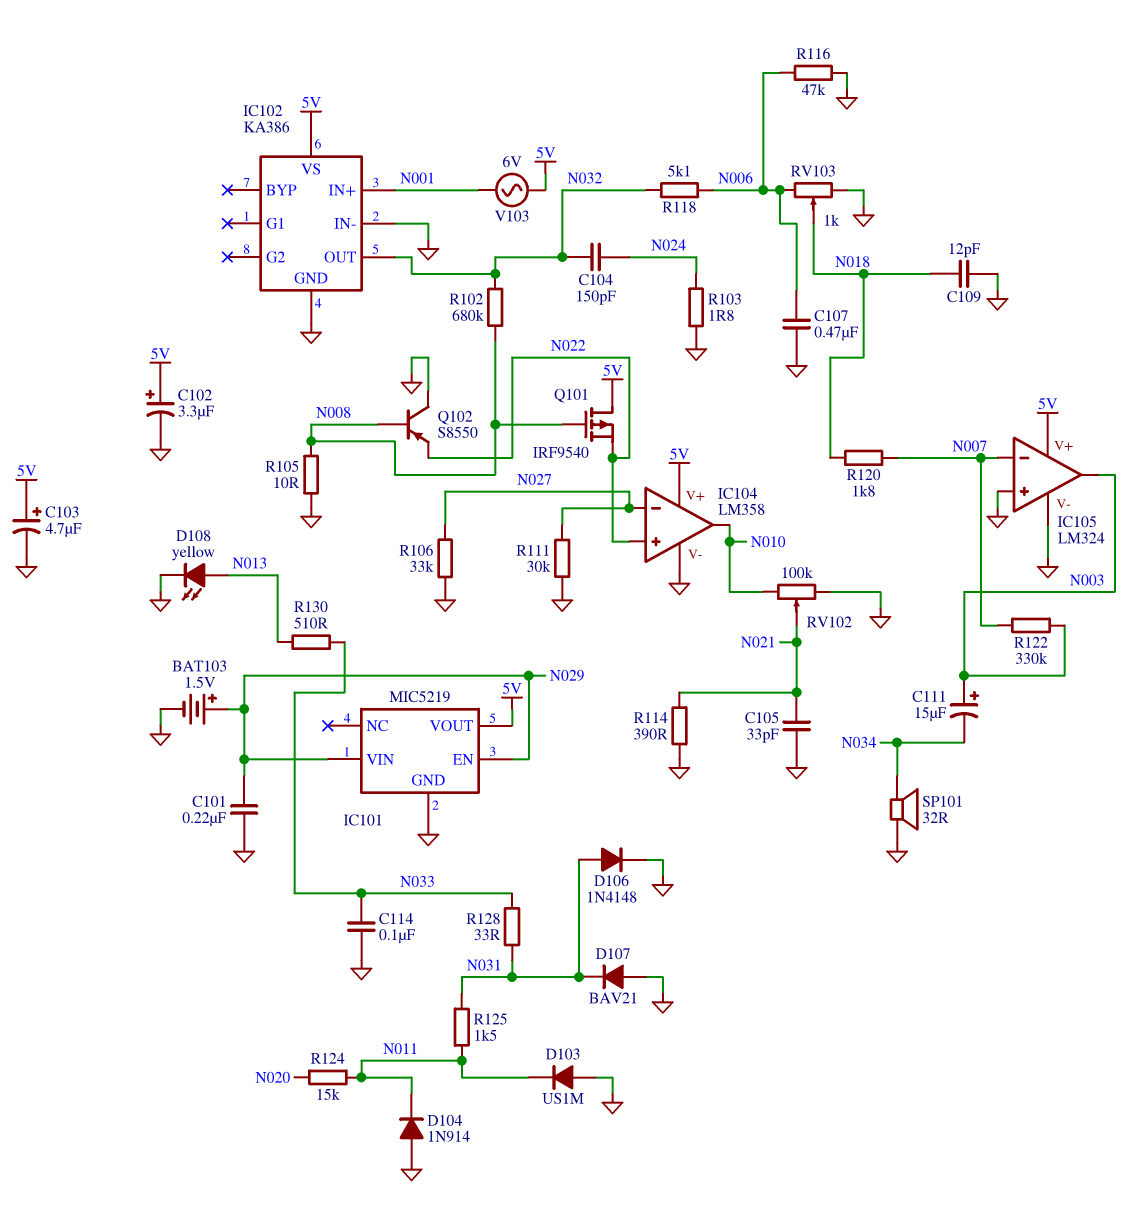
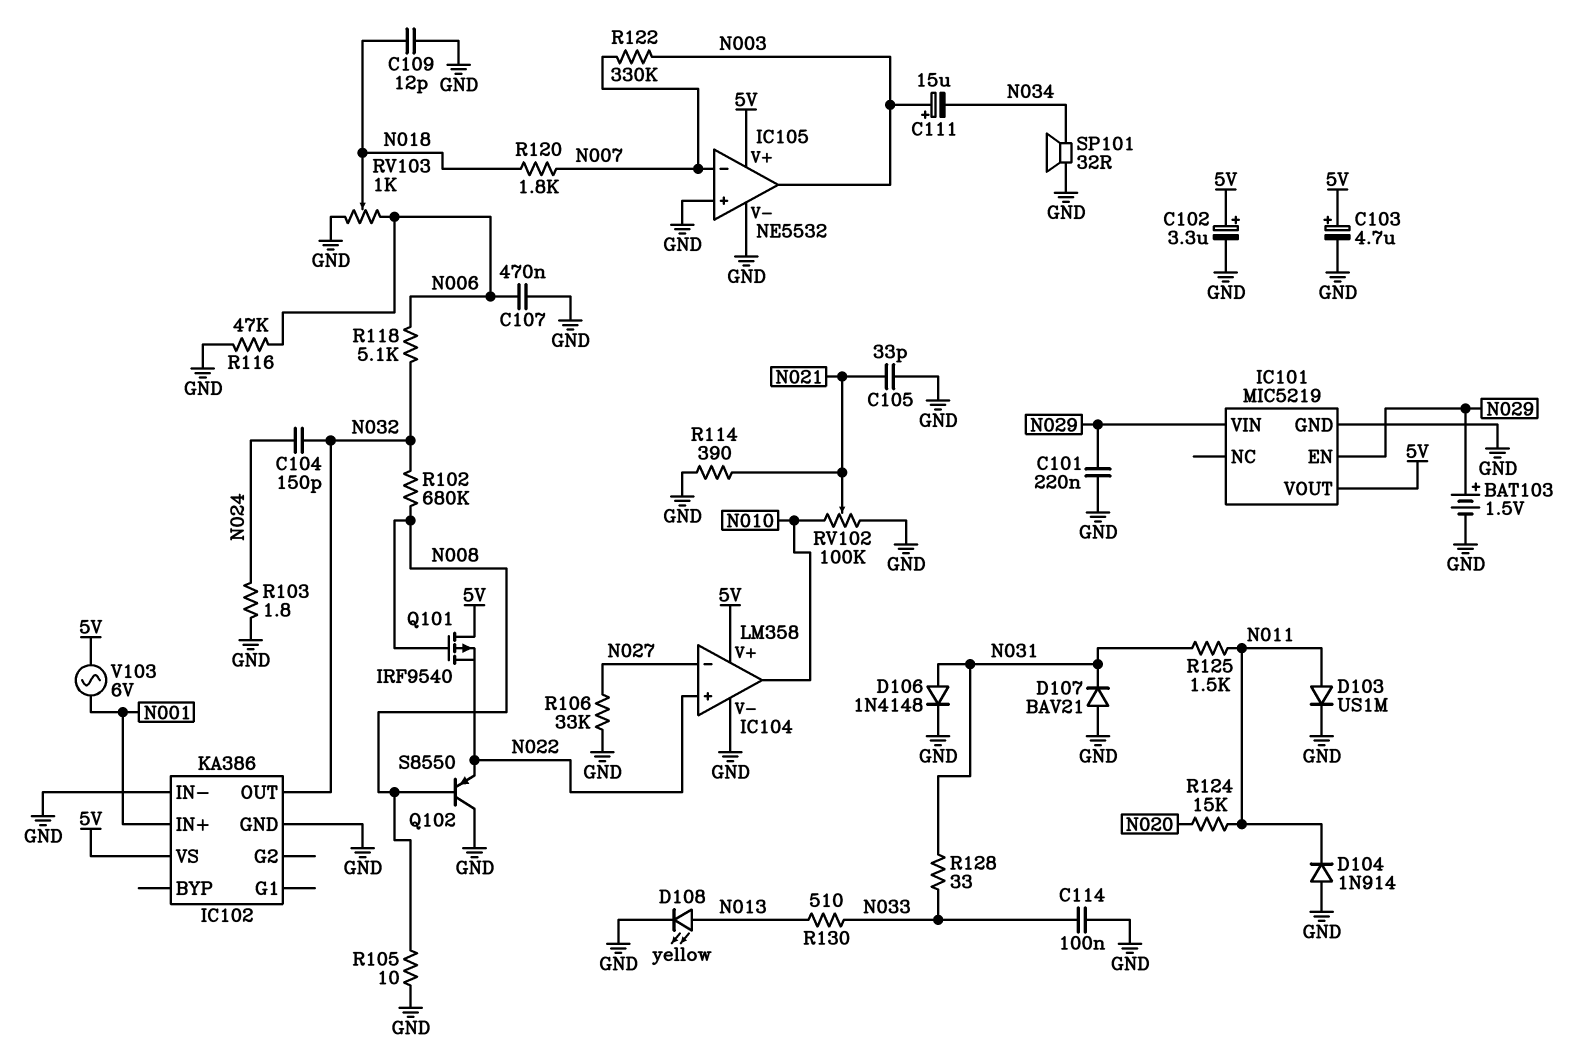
D103: diode US1M (A GND, K N011) -> diode US1M (A N011, K GND)
IC105: LM324 -> NE5532
R111: 30k (GND, N027) -> none

